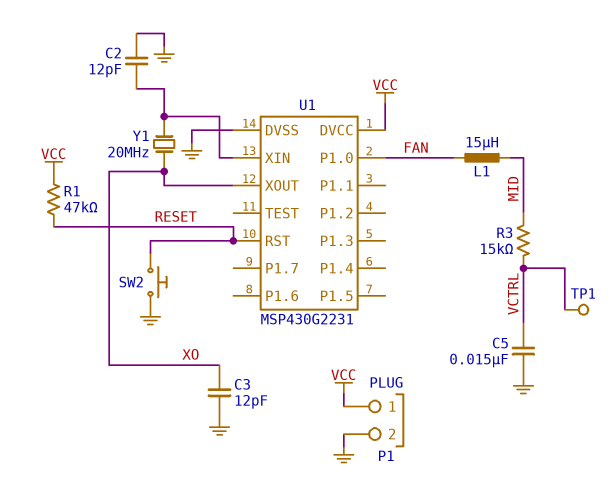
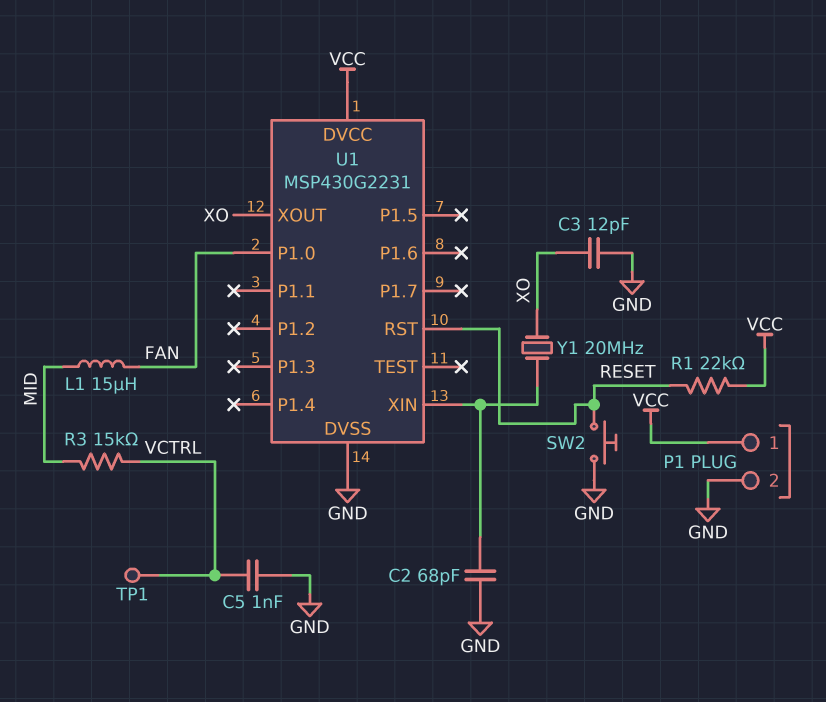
C2: 12pF (GND, U1/XIN) -> 68pF (GND, U1/XIN)
C5: 15nF (GND, VCTRL) -> 1nF (GND, VCTRL)
R1: 47k (RESET, VCC) -> 22k (RESET, VCC)

